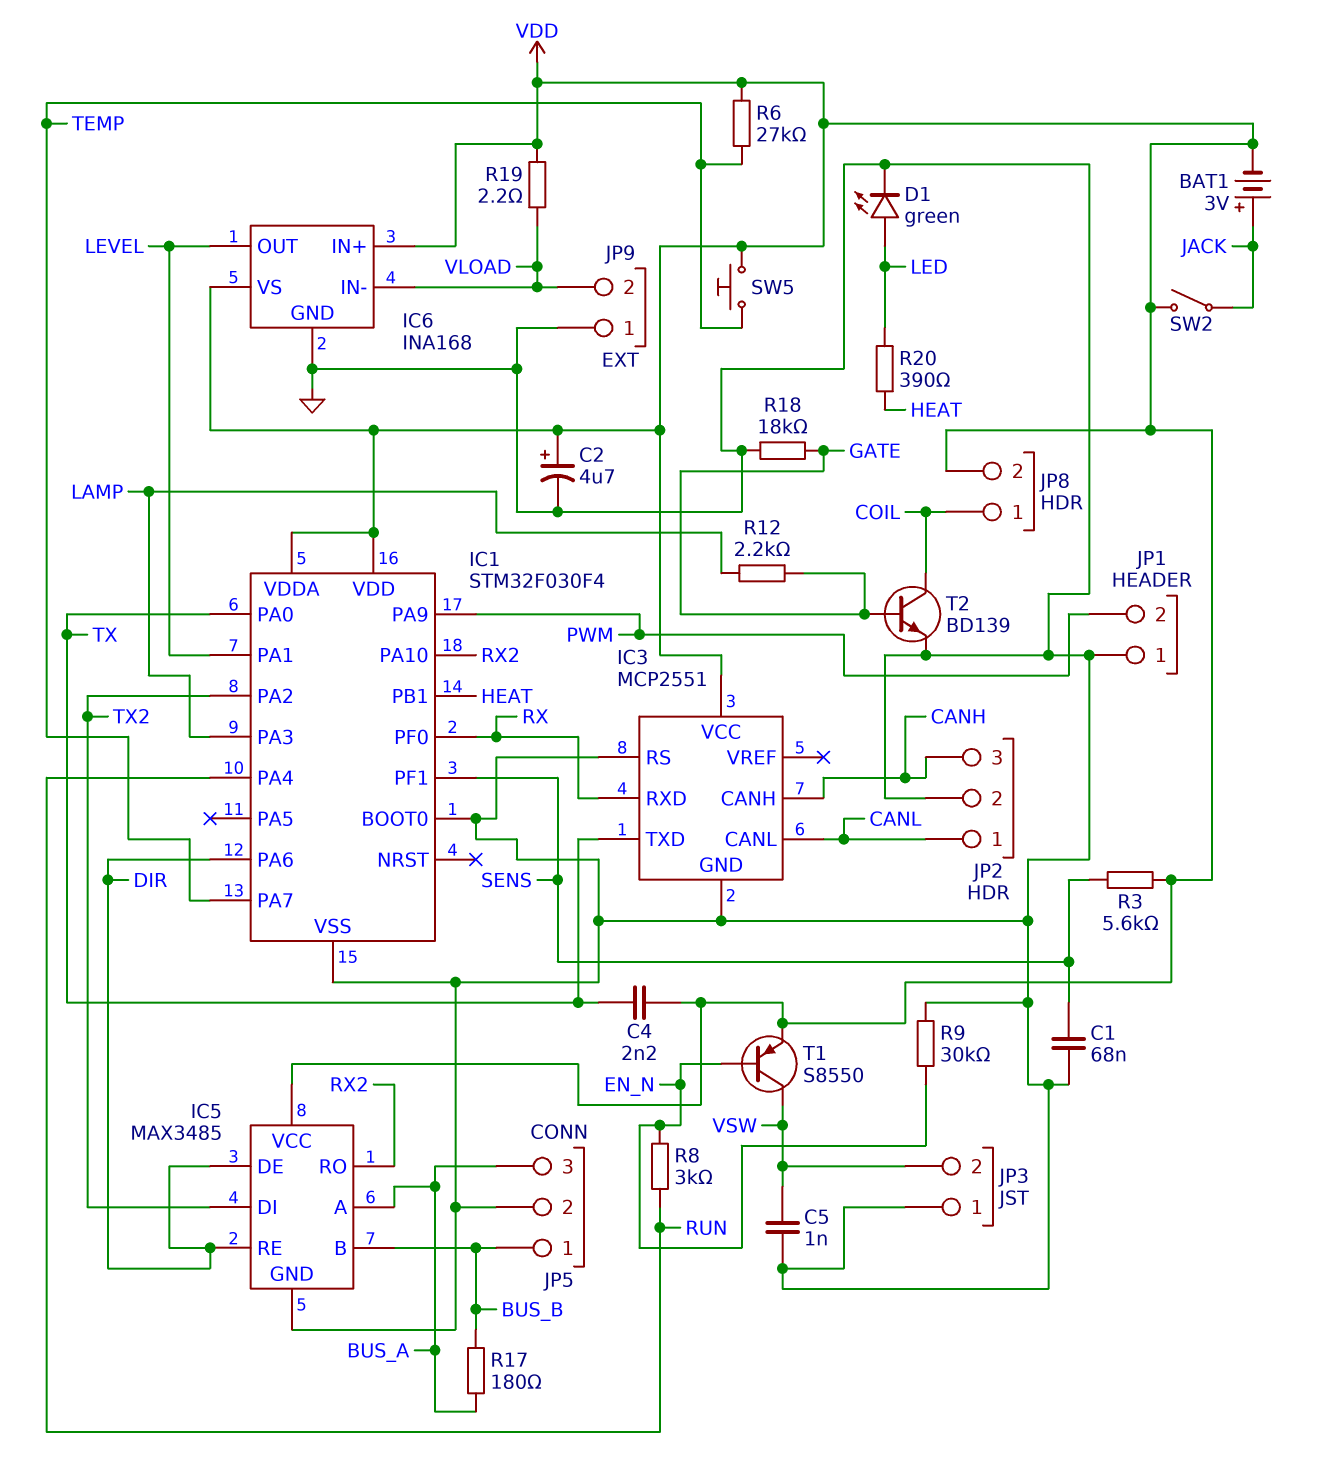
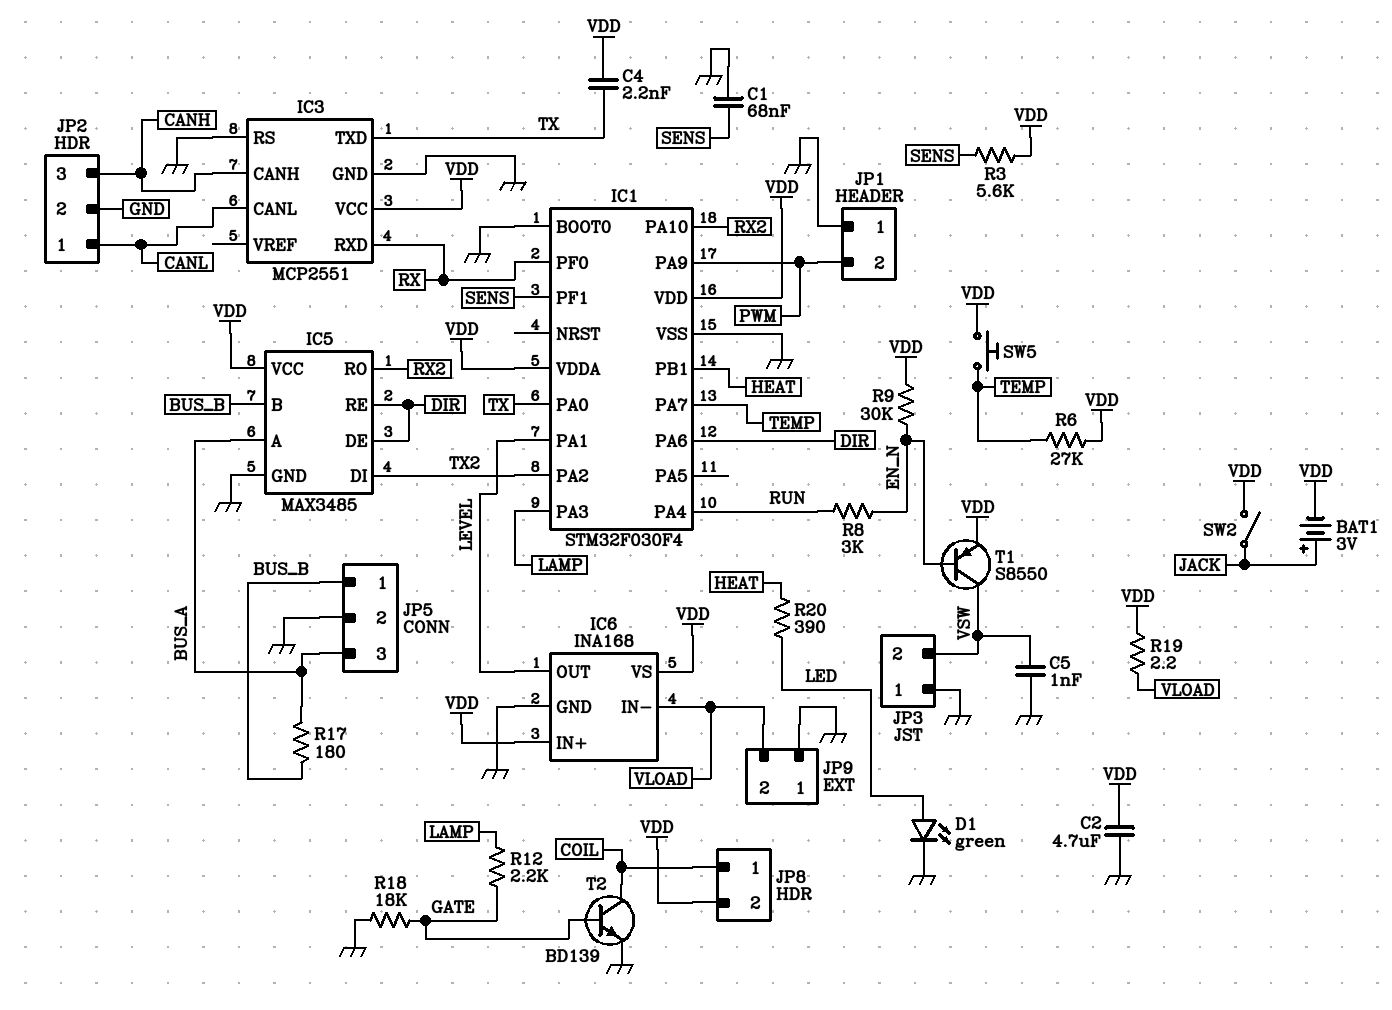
C2: 4.7uF (plus VDD, minus GND) -> 4.7uF (GND, VDD)
R9: 30k (EN_N, GND) -> 30k (EN_N, VDD)

